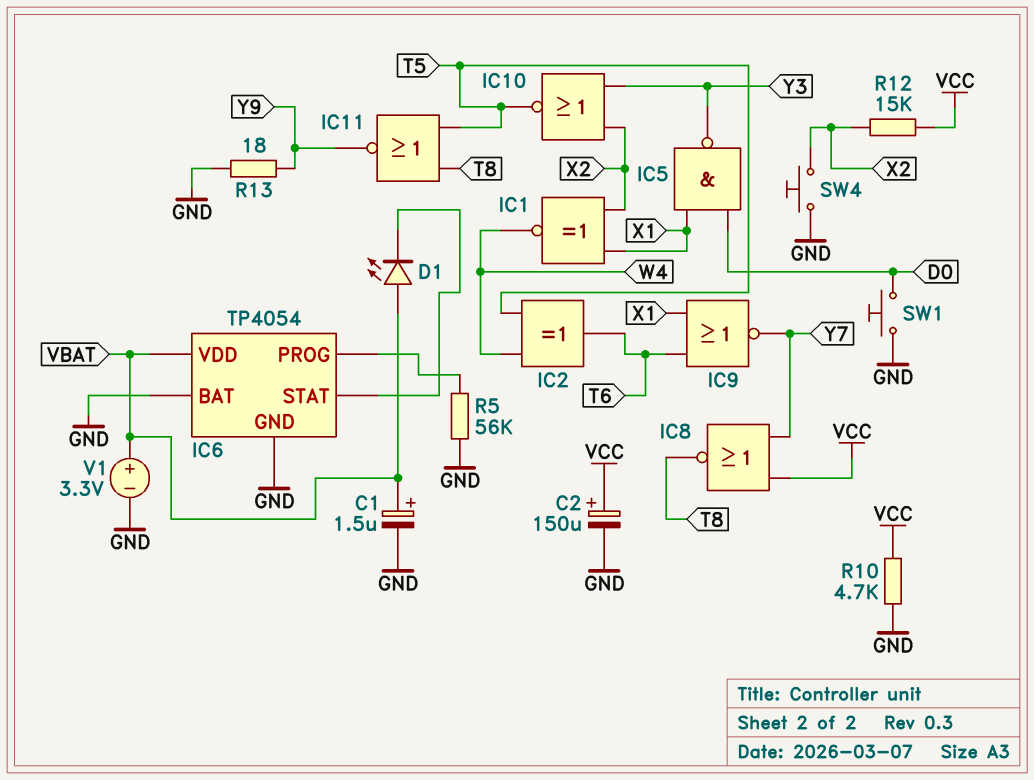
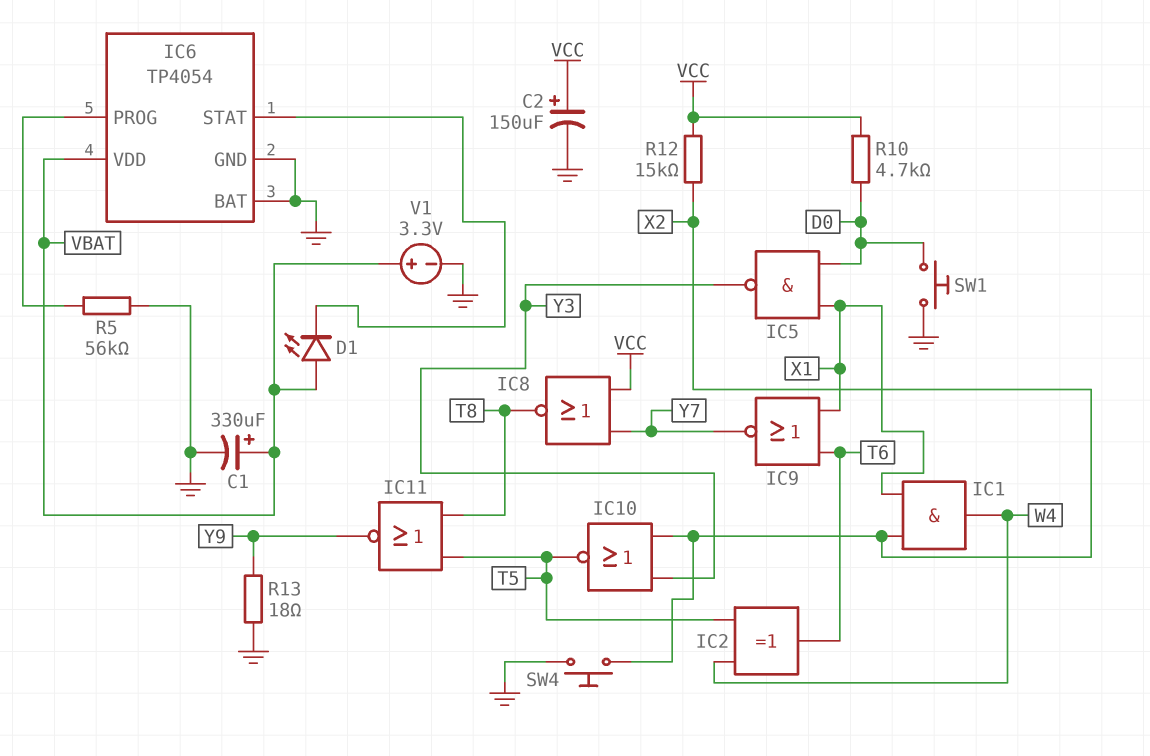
C1: 1.5uF (plus VBAT, minus GND) -> 330uF (plus VBAT, minus GND)
IC1: XNOR (in X1, in X2, out W4) -> AND (in X1, in X2, out W4)
R10: 4.7k (GND, VCC) -> 4.7k (D0, VCC)

